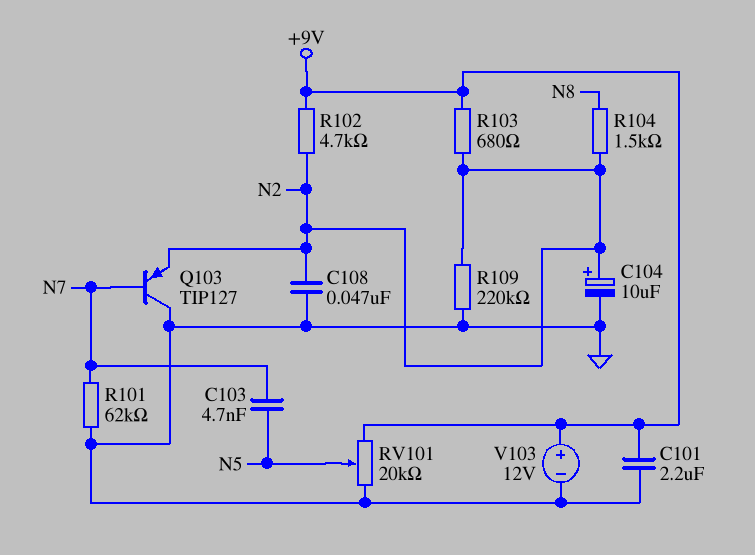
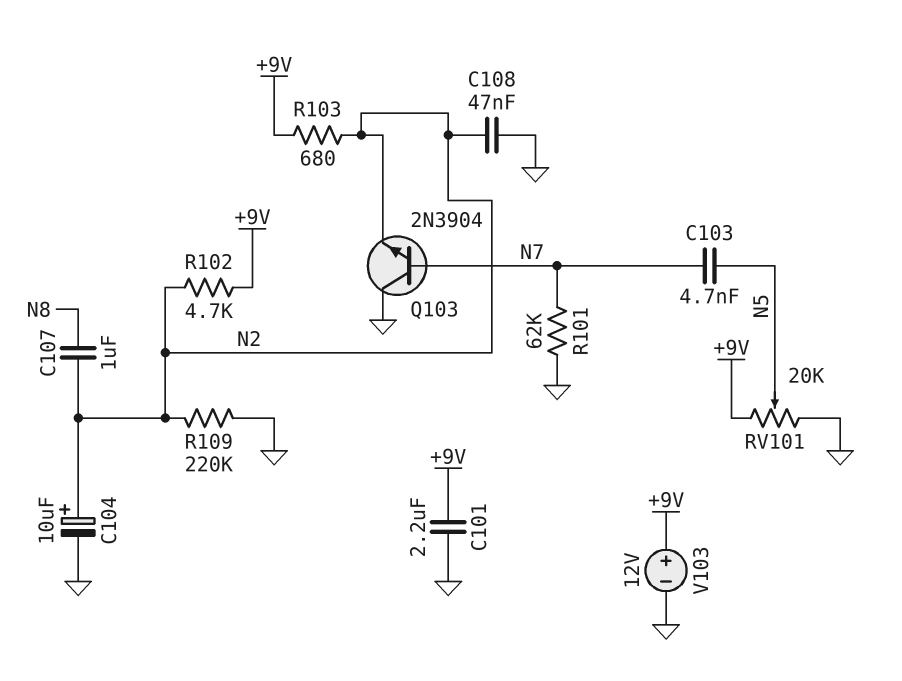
C107: none -> 1uF (N2, N8)
Q103: PNP TIP127 (B N7, C GND, E N2) -> NPN 2N3904 (B N7, C GND, E N2)
R104: 1.5k (N2, N8) -> none

